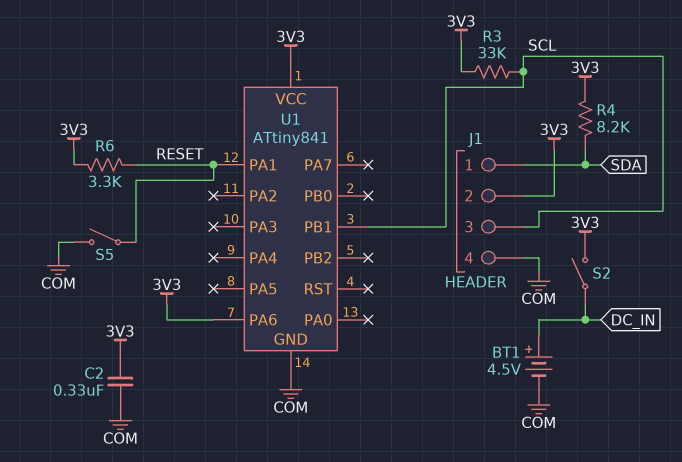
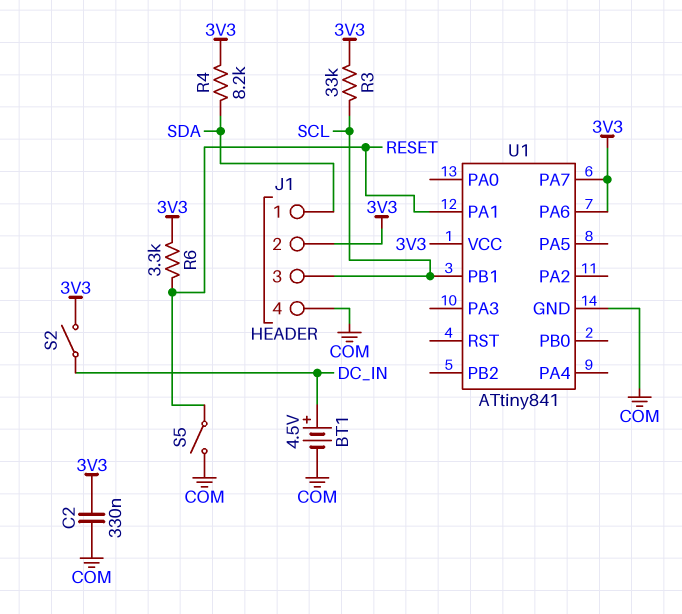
U1 pin PA7: none -> 3V3

